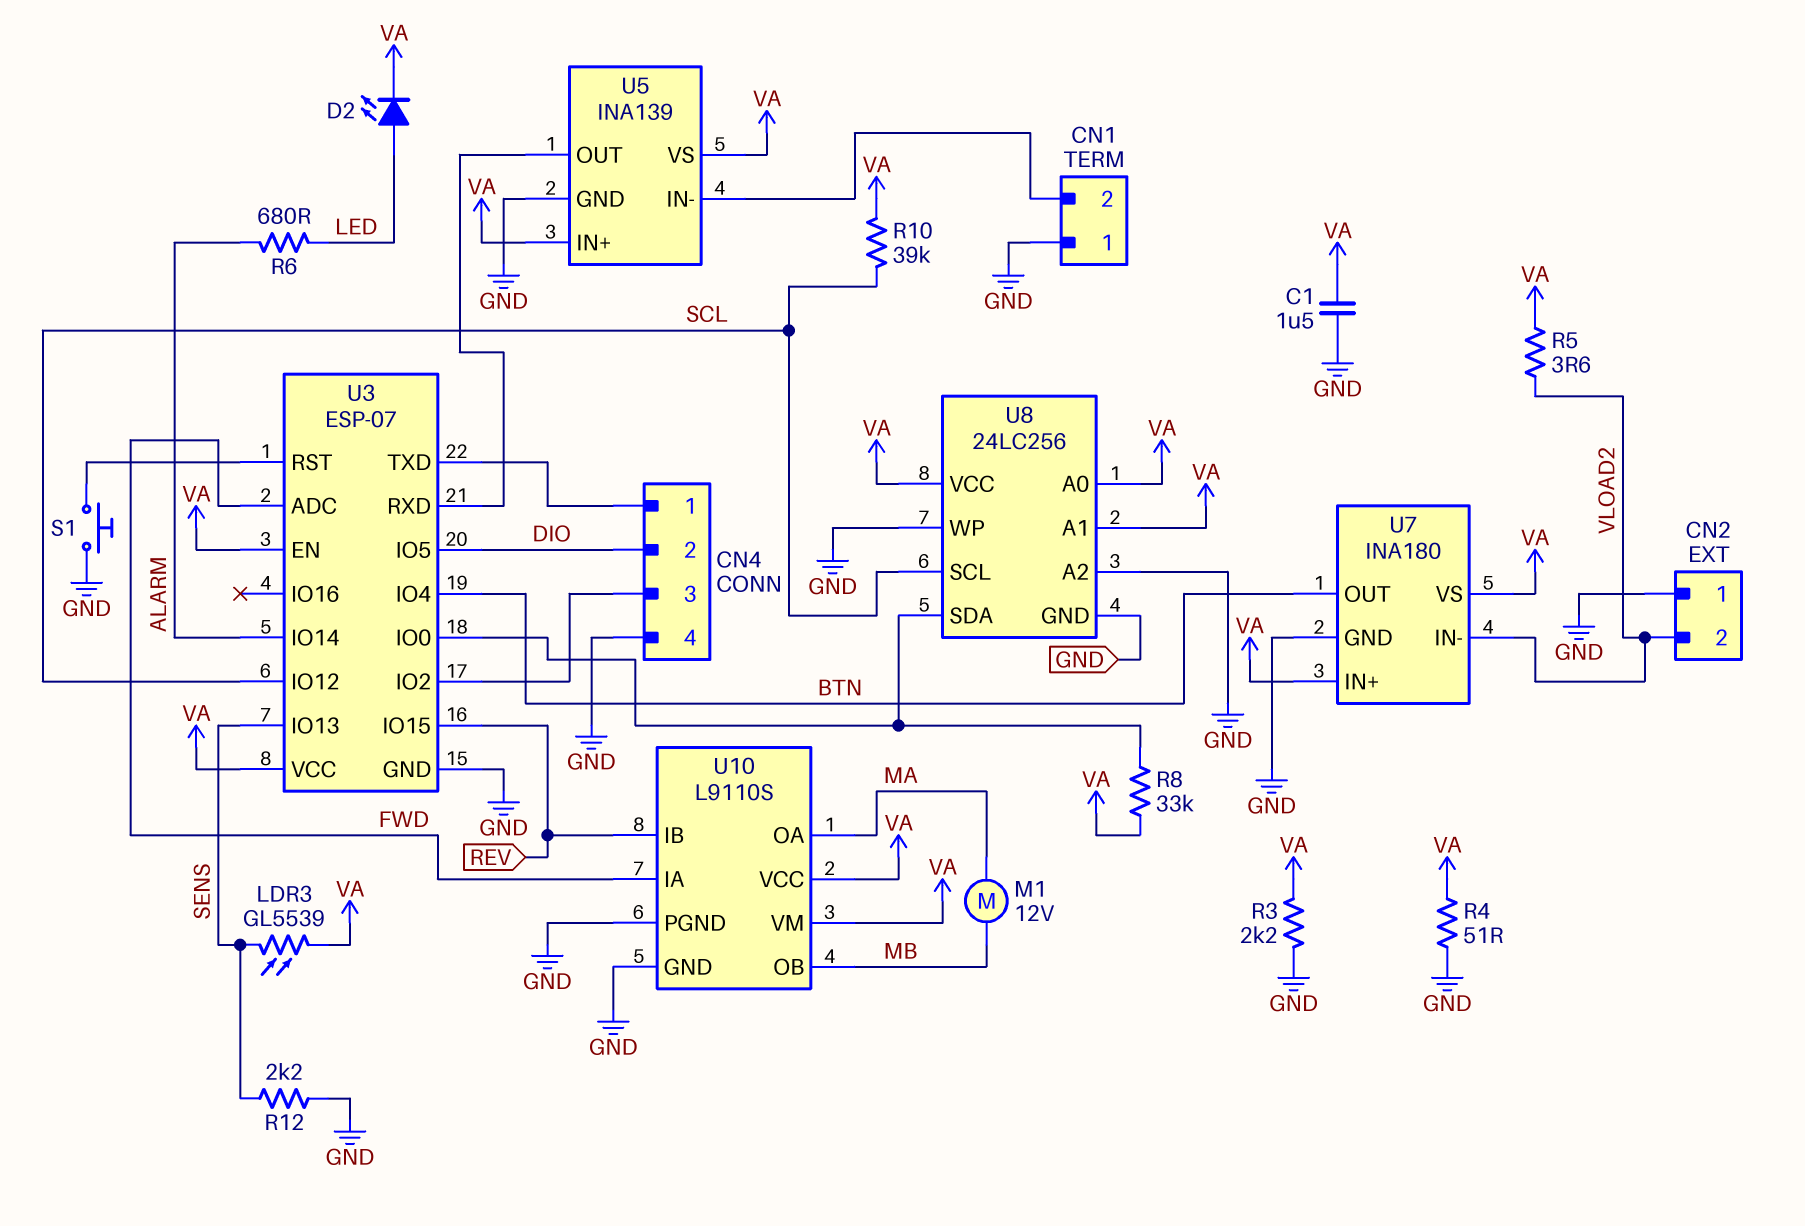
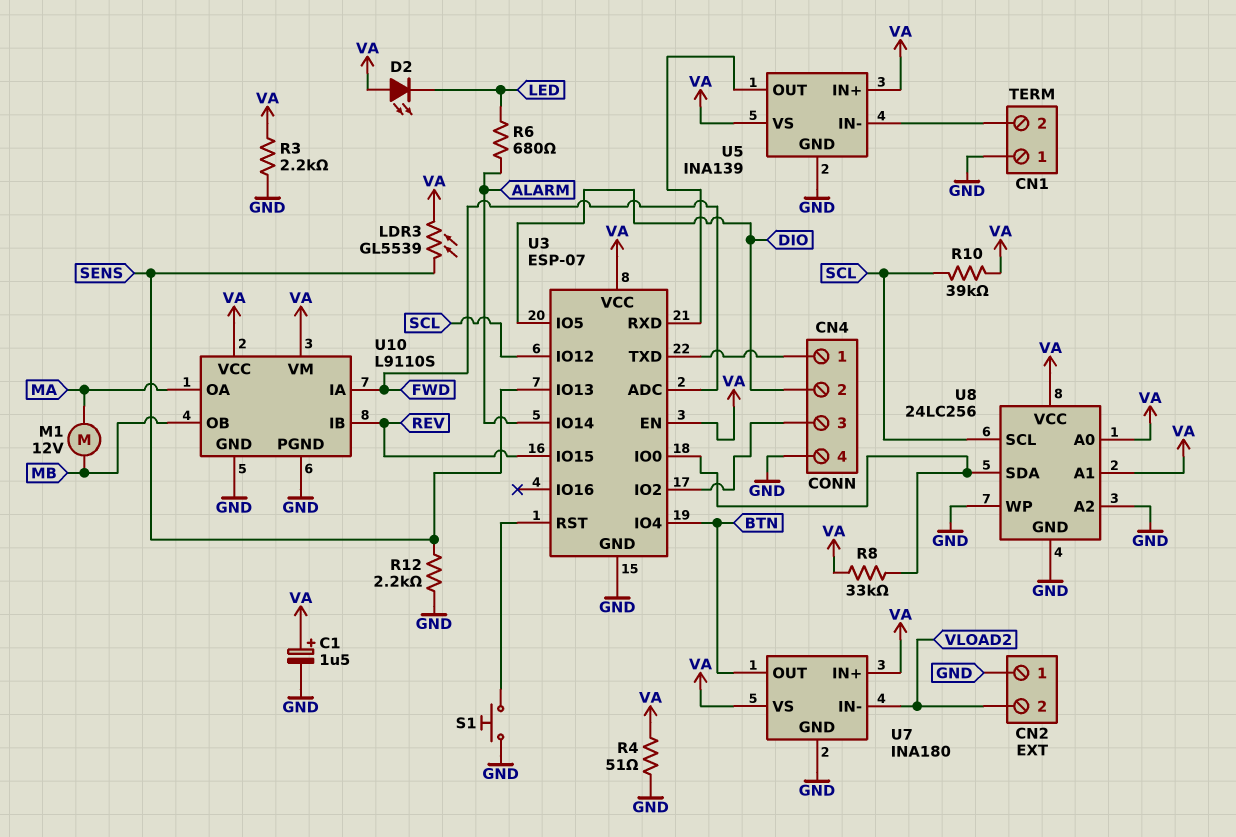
C1: 1.5uF (GND, VA) -> 1.5uF (plus VA, minus GND)
D2: LED (A LED, K VA) -> LED (A VA, K LED)
R5: 3.6 (VA, VLOAD2) -> none

